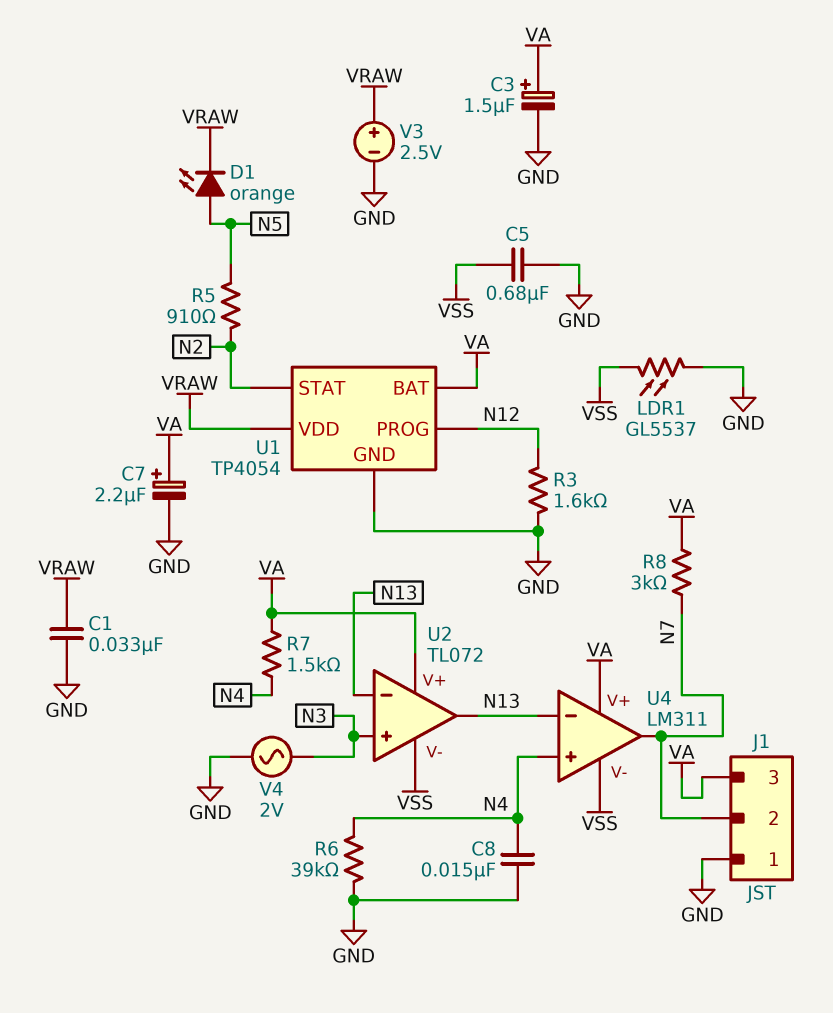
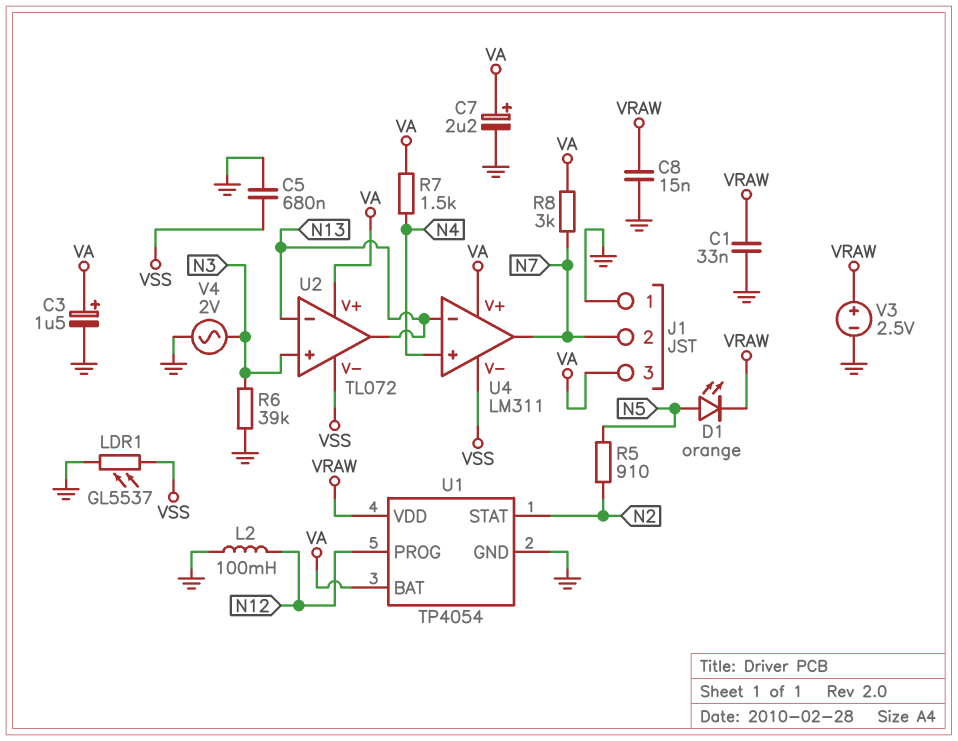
C8: 15nF (GND, N4) -> 15nF (GND, VRAW)
L2: none -> 100mH (GND, N12)
R3: 1.6k (GND, N12) -> none
R6: 39k (GND, N4) -> 39k (GND, N3)

